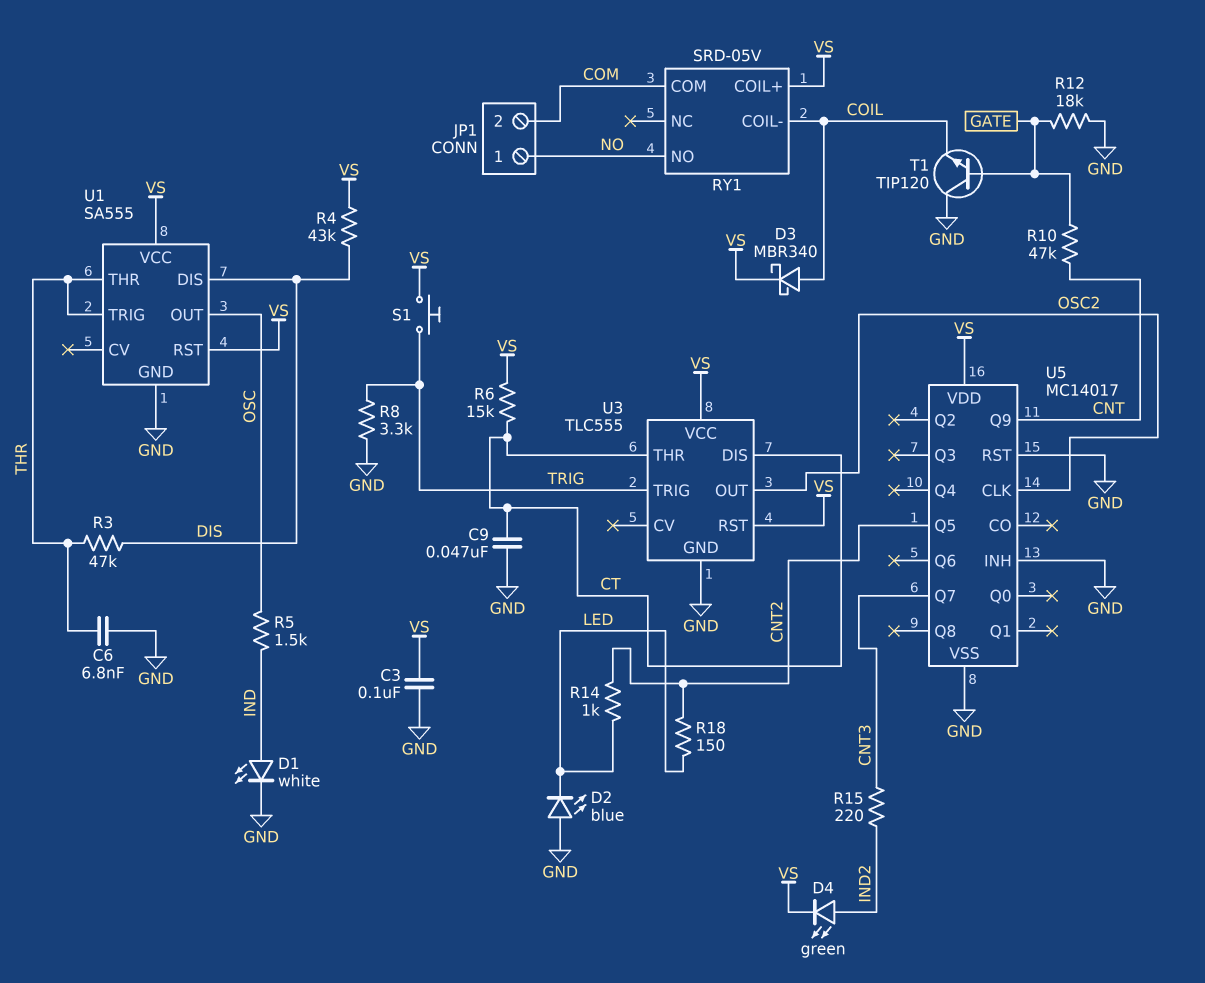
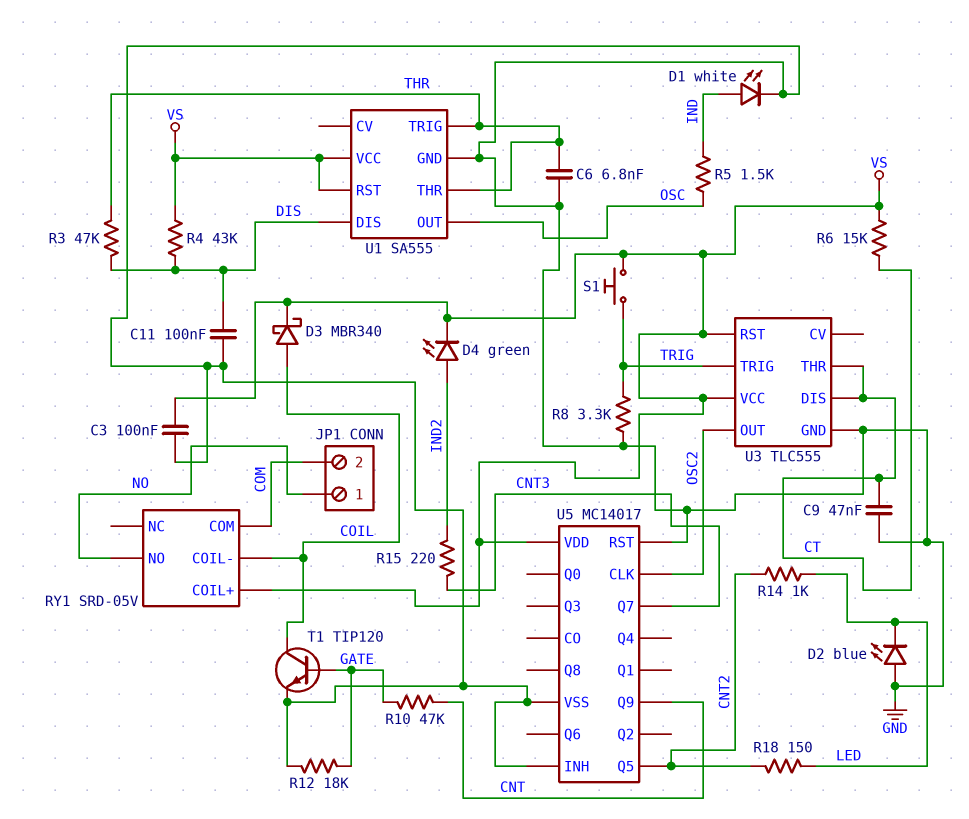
C11: none -> 100nF (DIS, GND)
T1: NPN TIP120 (B GATE, C GND, E COIL) -> NPN TIP120 (B GATE, C COIL, E GND)

